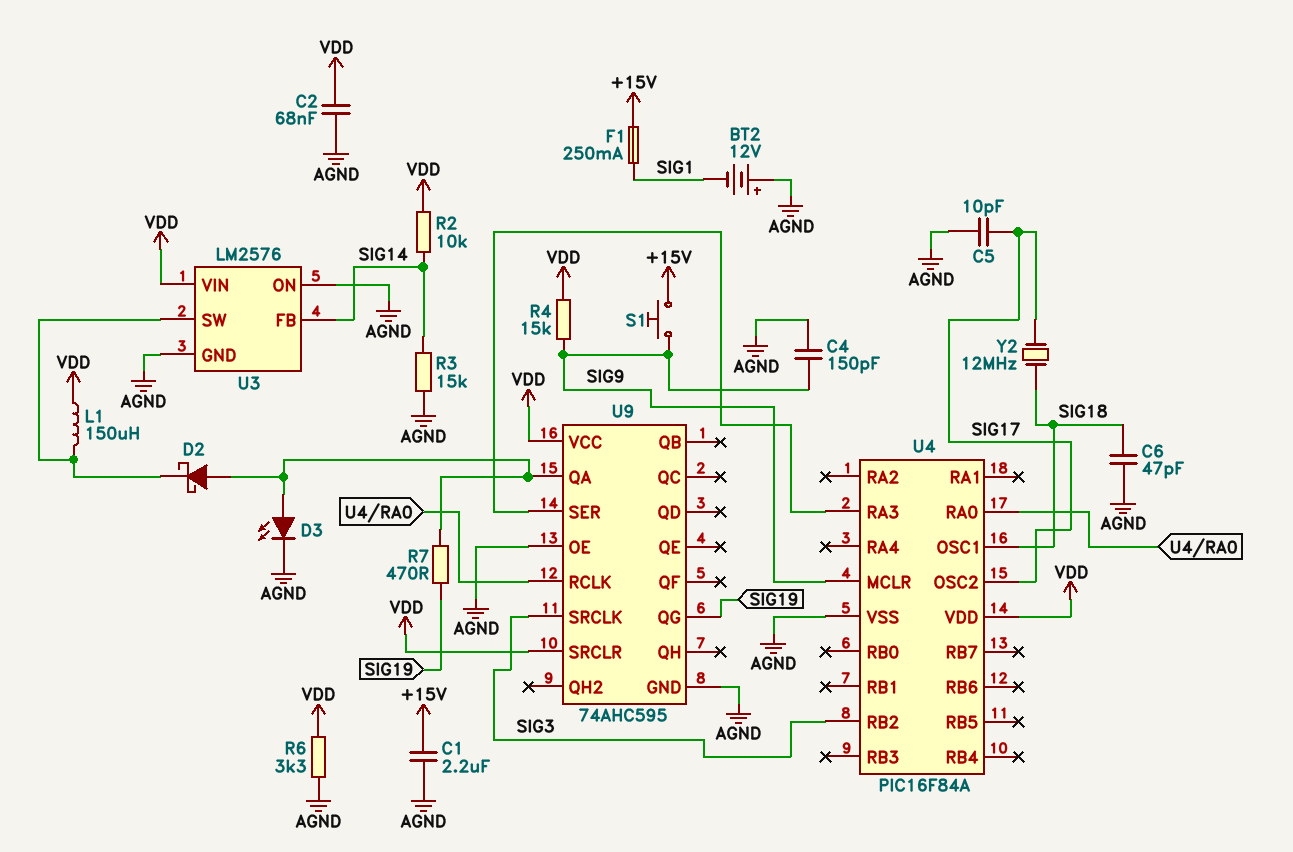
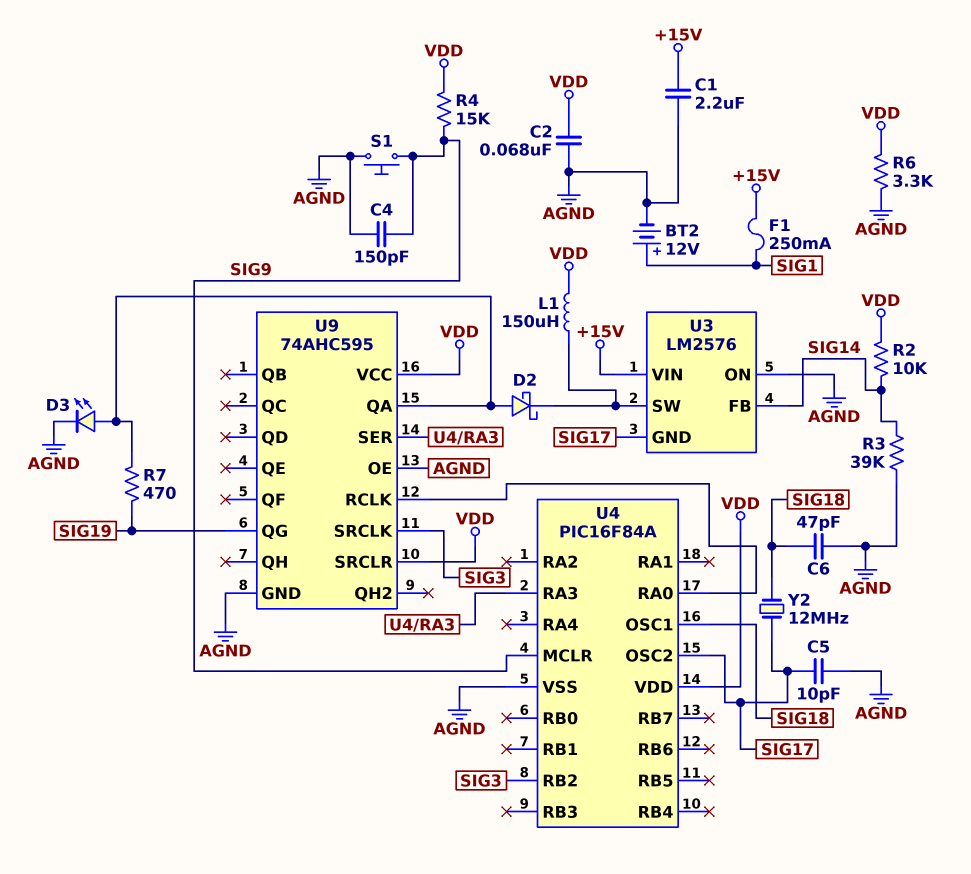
BT2: 12V (plus AGND, minus SIG1) -> 12V (plus SIG1, minus AGND)
R3: 15k (AGND, SIG14) -> 39k (AGND, SIG14)
S1: button (+15V, SIG9) -> button (AGND, SIG9)
U3 pin GND: AGND -> SIG17
U3 pin VIN: VDD -> +15V

